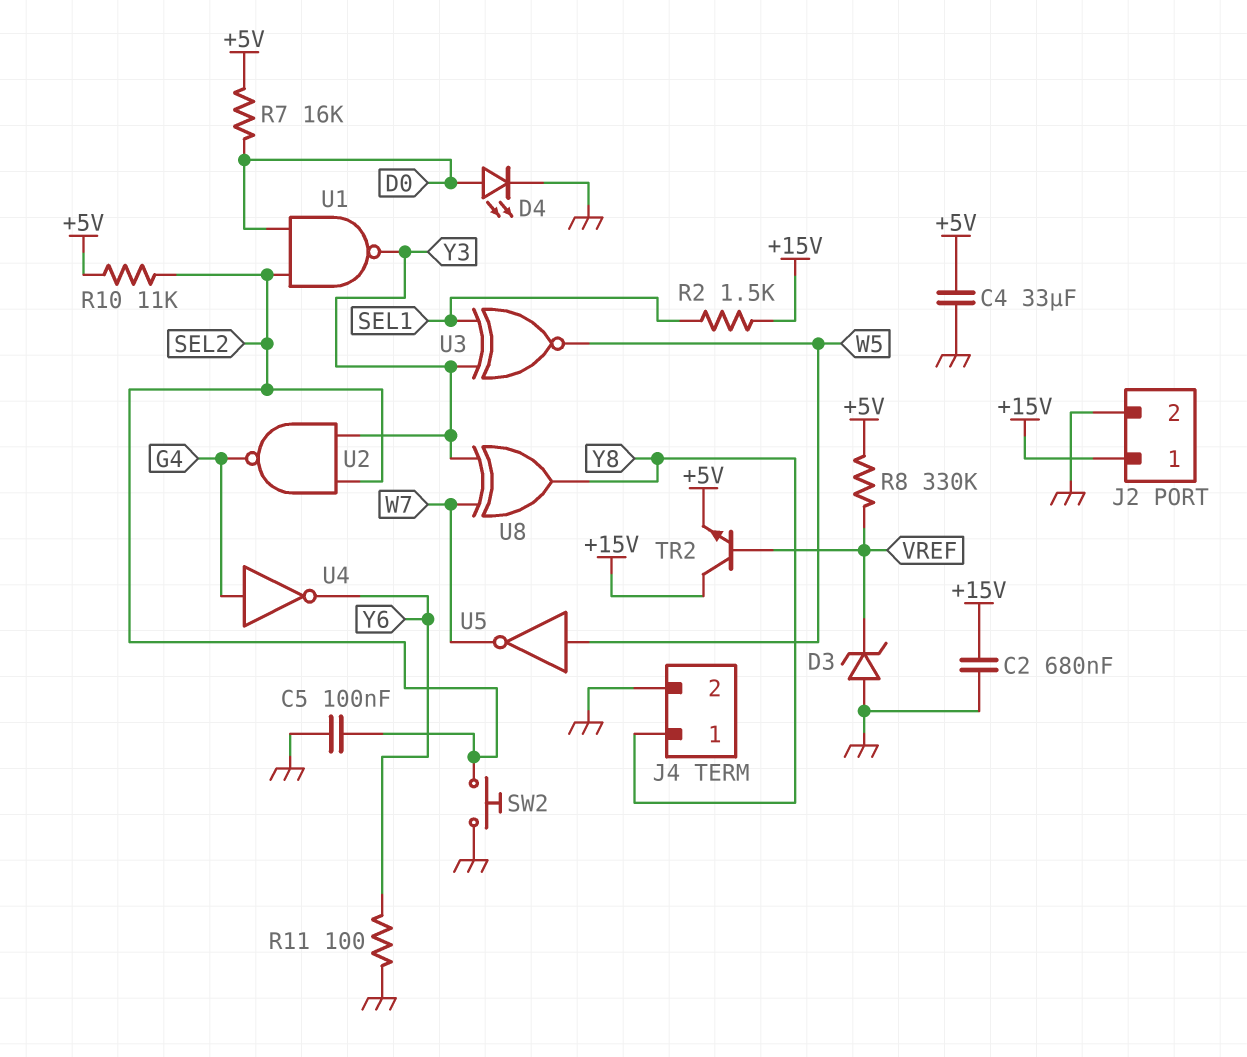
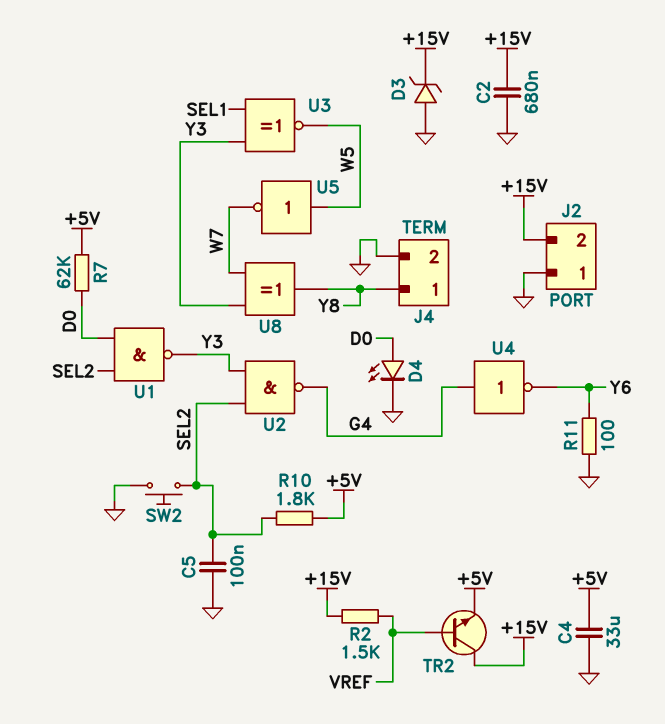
D3: zener (A GND, K VREF) -> zener (A GND, K +15V)
J2 pin 1: +15V -> GND
J2 pin 2: GND -> +15V
R2: 1.5k (+15V, SEL1) -> 1.5k (+15V, VREF)
R7: 16k (+5V, D0) -> 62k (+5V, D0)
R8: 330k (+5V, VREF) -> none
R10: 11k (+5V, SEL2) -> 1.8k (+5V, SEL2)

